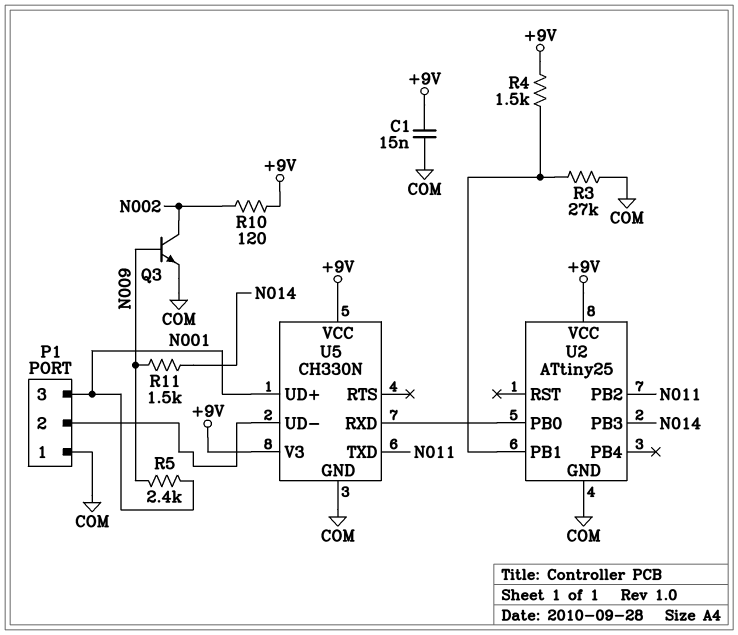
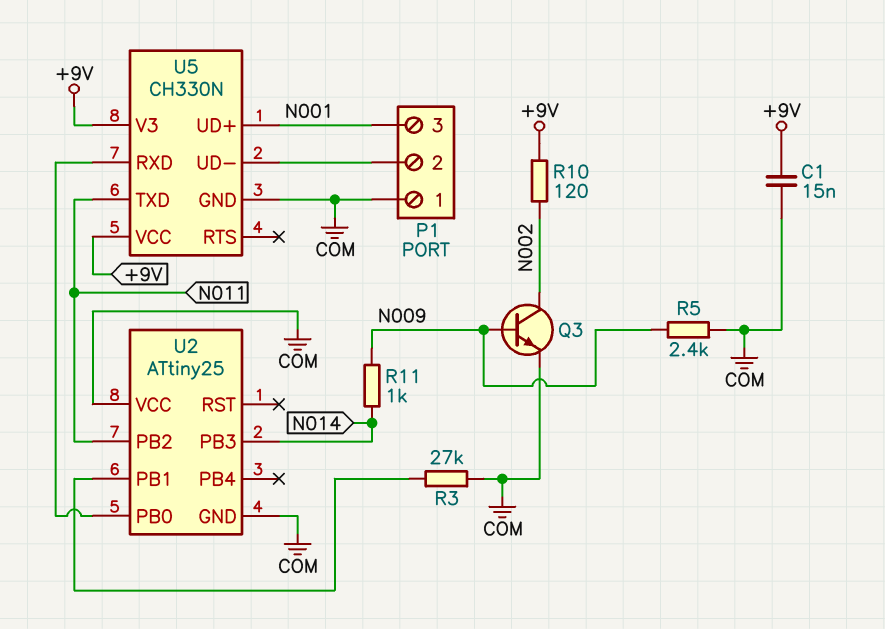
R4: 1.5k (+9V, U2/PB1) -> none
R5: 2.4k (N001, N009) -> 2.4k (COM, N009)
R11: 1.5k (N009, N014) -> 1k (N009, N014)
U2 pin VCC: +9V -> COM

